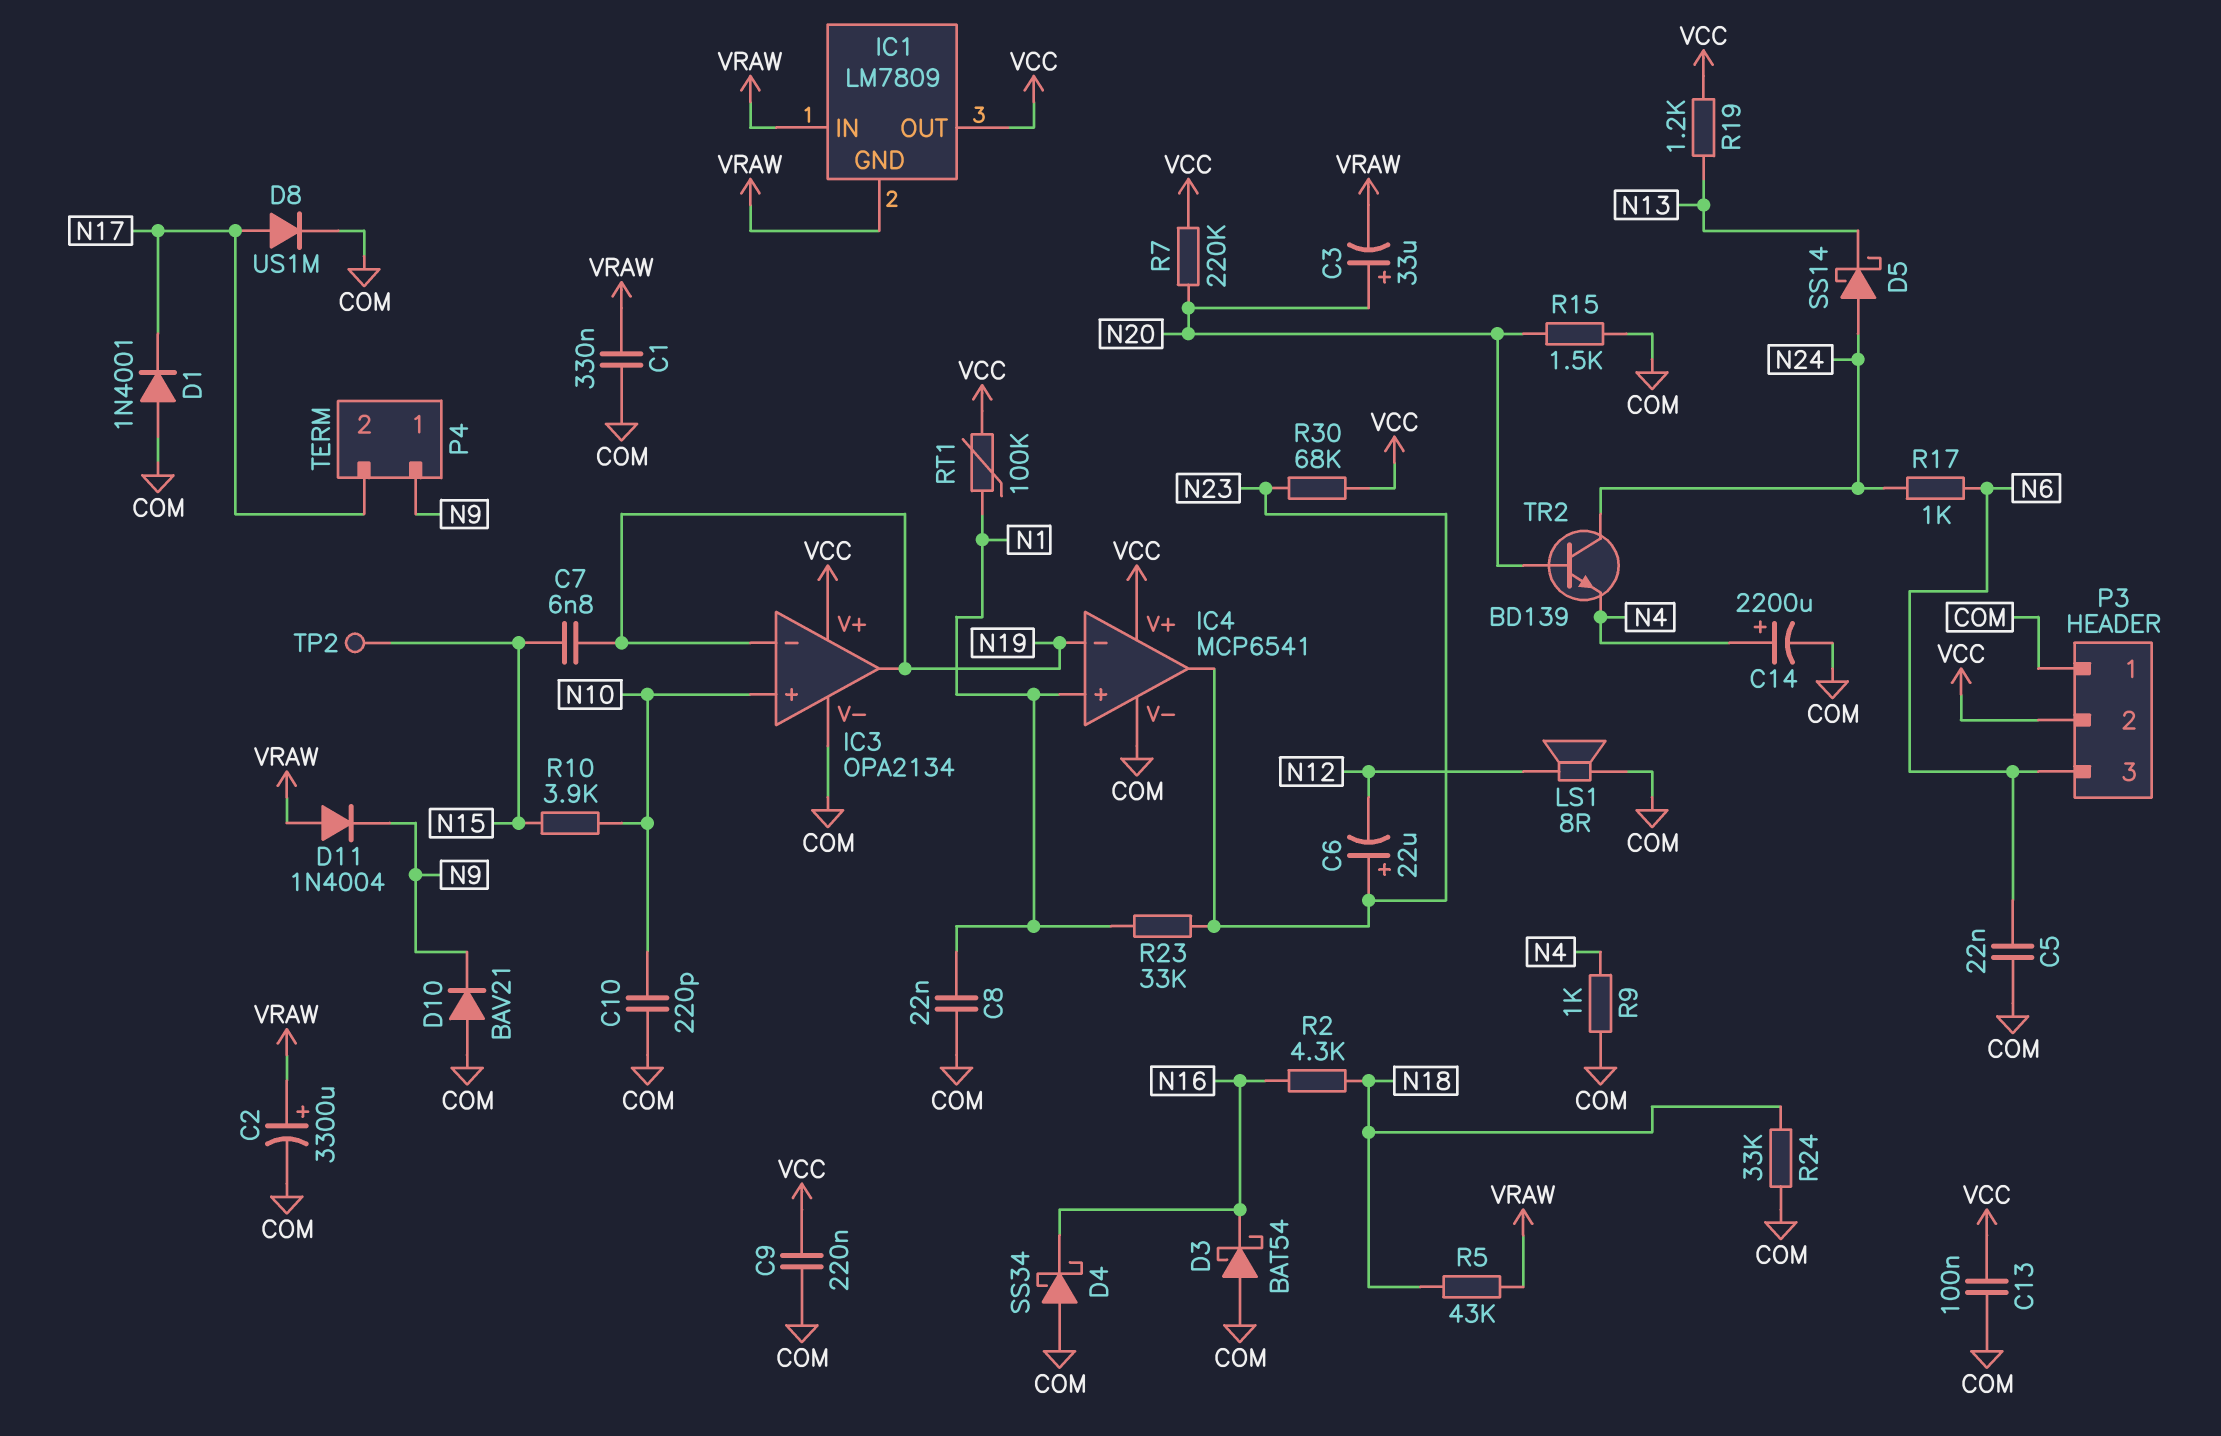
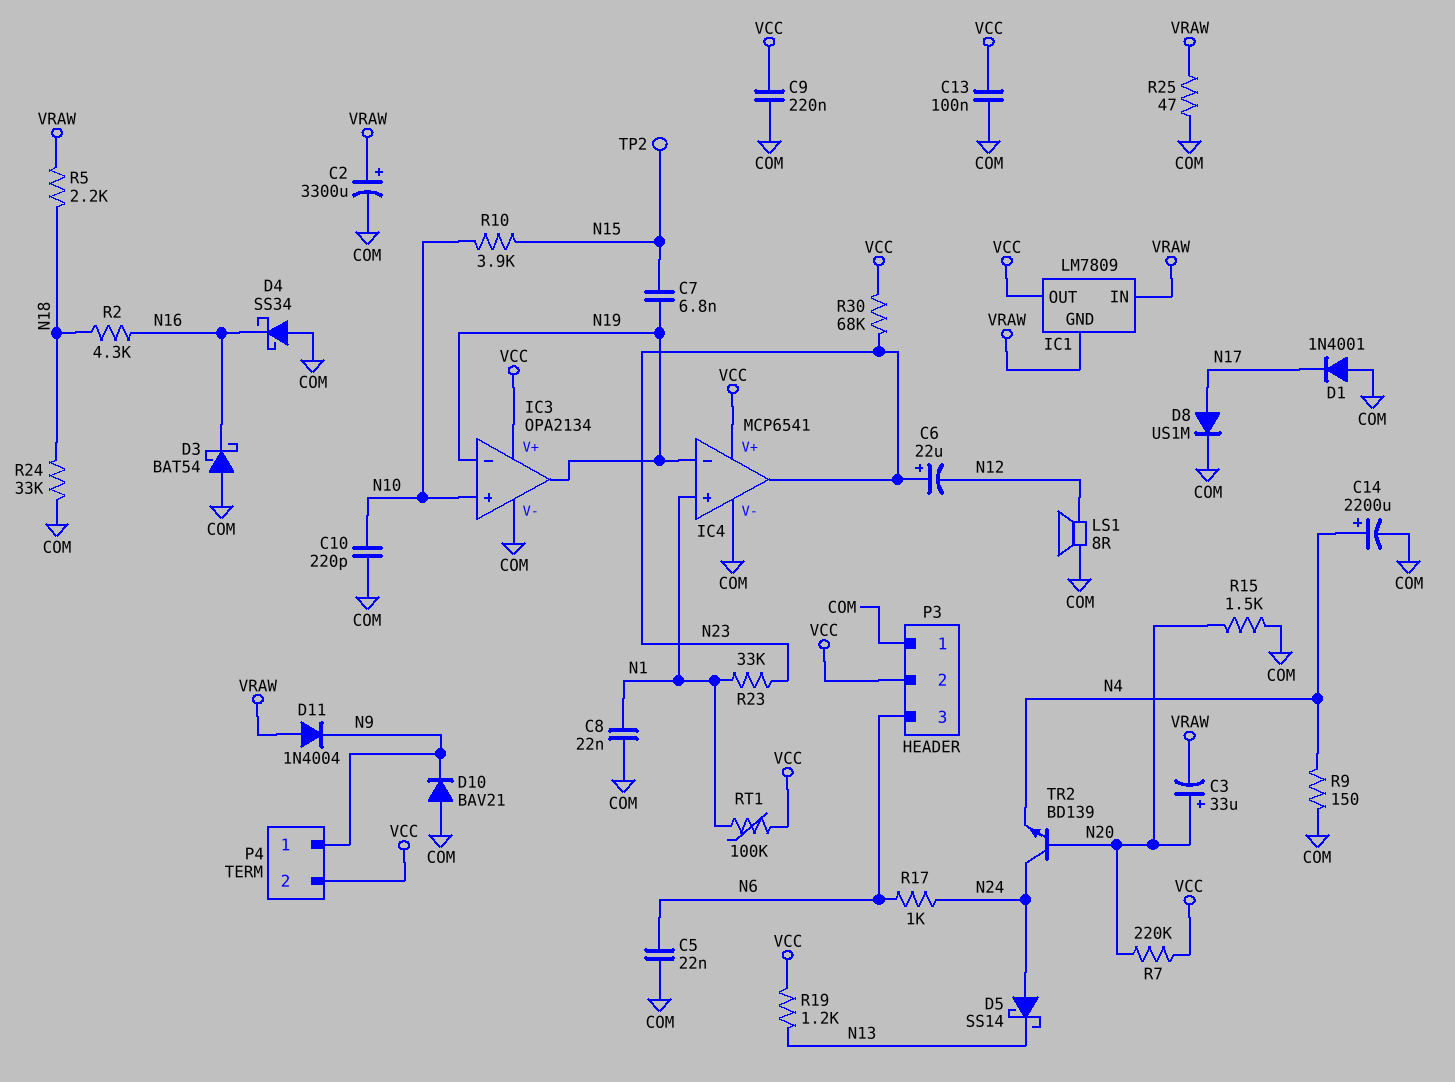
C1: 330nF (COM, VRAW) -> none
P4 pin 2: N17 -> VCC
R5: 43k (N18, VRAW) -> 2.2k (N18, VRAW)
R9: 1k (COM, N4) -> 150 (COM, N4)
R25: none -> 47 (COM, VRAW)

